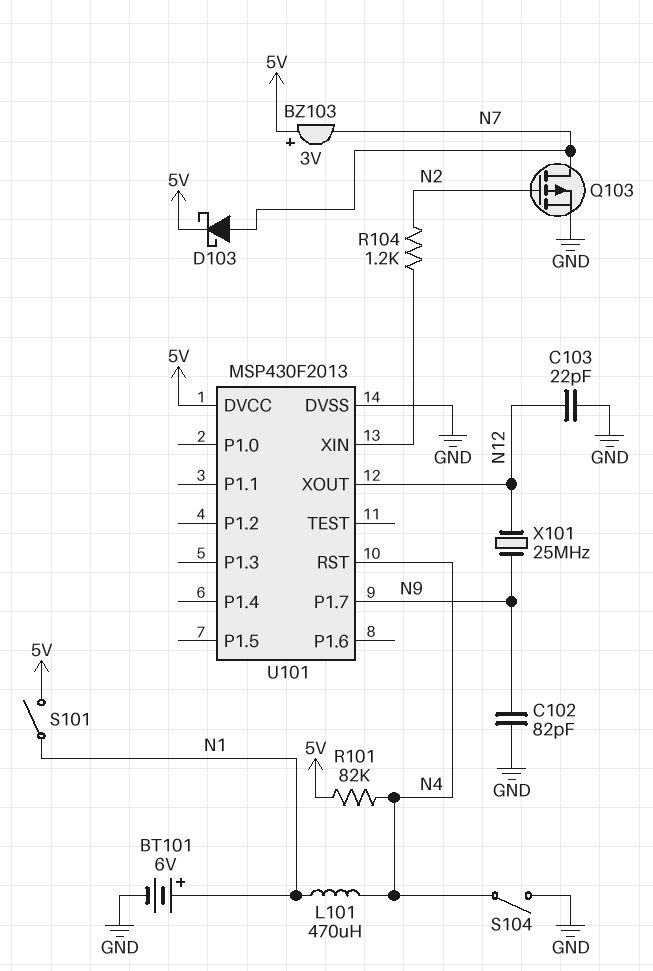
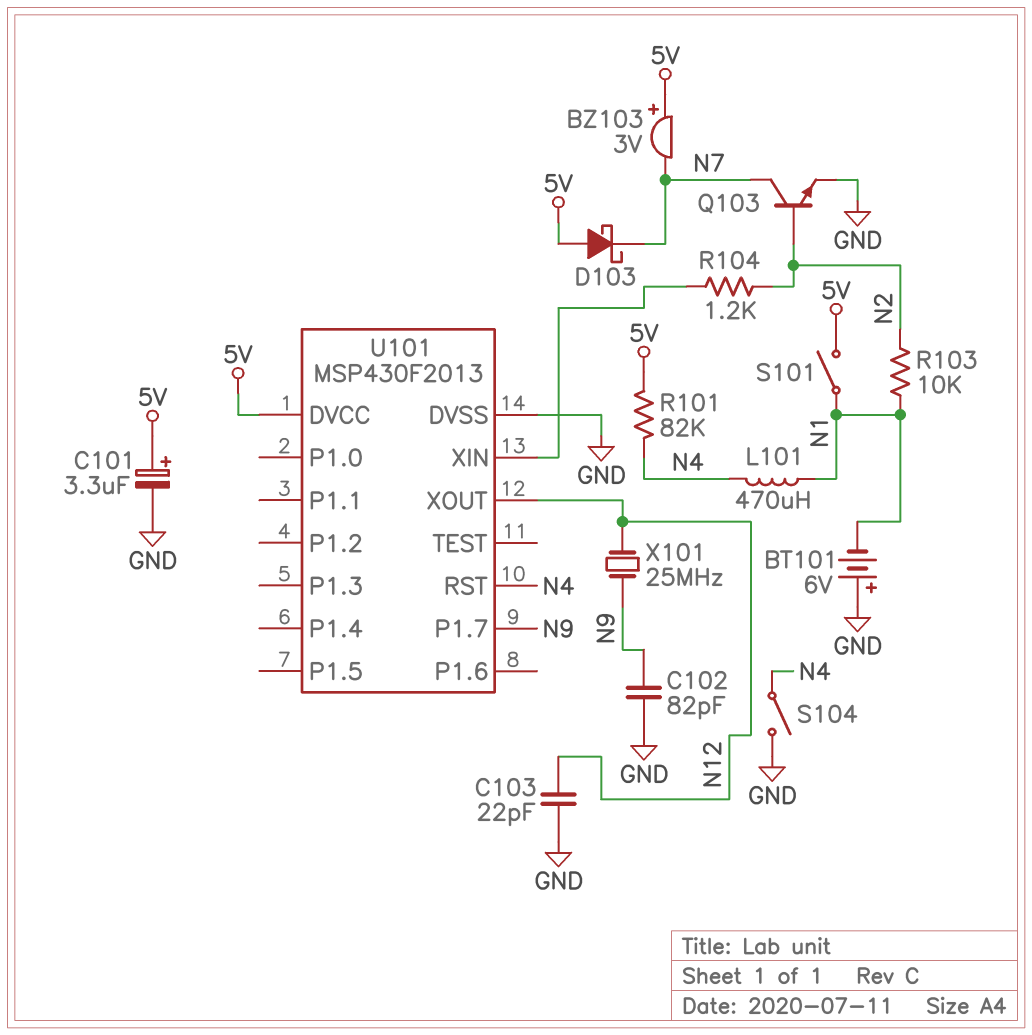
BT101: 6V (plus N1, minus GND) -> 6V (plus GND, minus N1)
C101: none -> 3.3uF (plus 5V, minus GND)
D103: schottky (A N7, K 5V) -> schottky (A 5V, K N7)
Q103: PMOS (G N2, D N7, S GND) -> NPN (B N2, C N7, E GND)
R103: none -> 10k (N1, N2)

